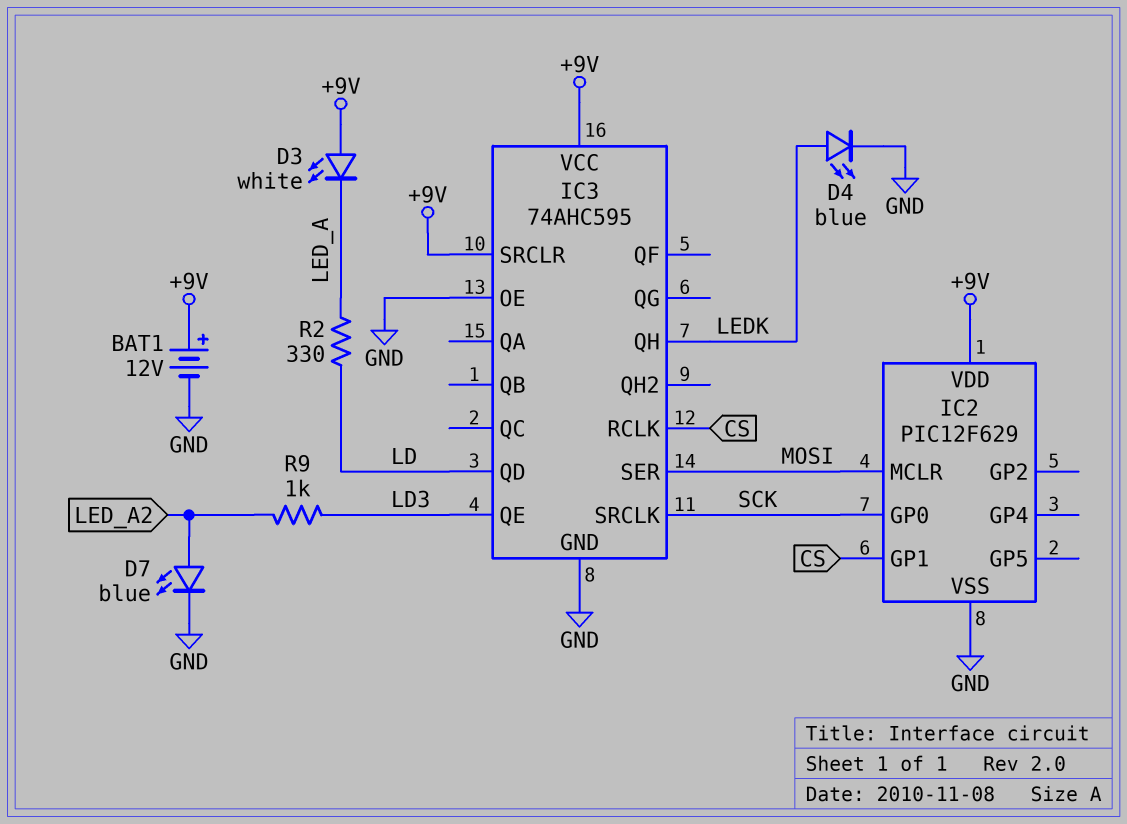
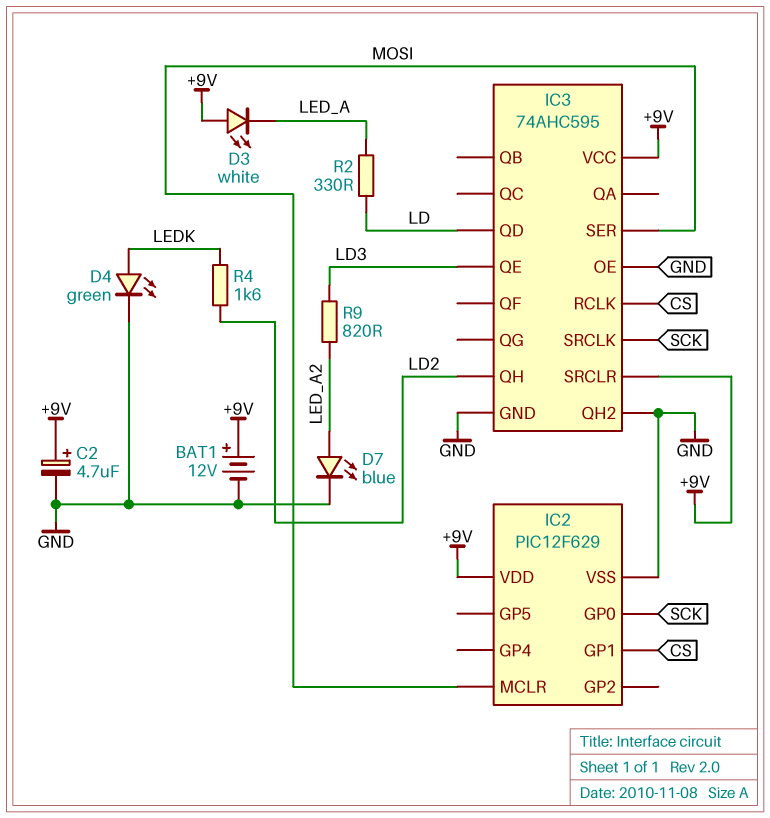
C2: none -> 4.7uF (plus +9V, minus GND)
D4: LED blue (A LEDK, K GND) -> LED green (A LEDK, K GND)
IC3 pin QH: LEDK -> LD2
IC3 pin QH2: none -> GND
R4: none -> 1.6k (LD2, LEDK)
R9: 1k (LD3, LED_A2) -> 820 (LD3, LED_A2)

